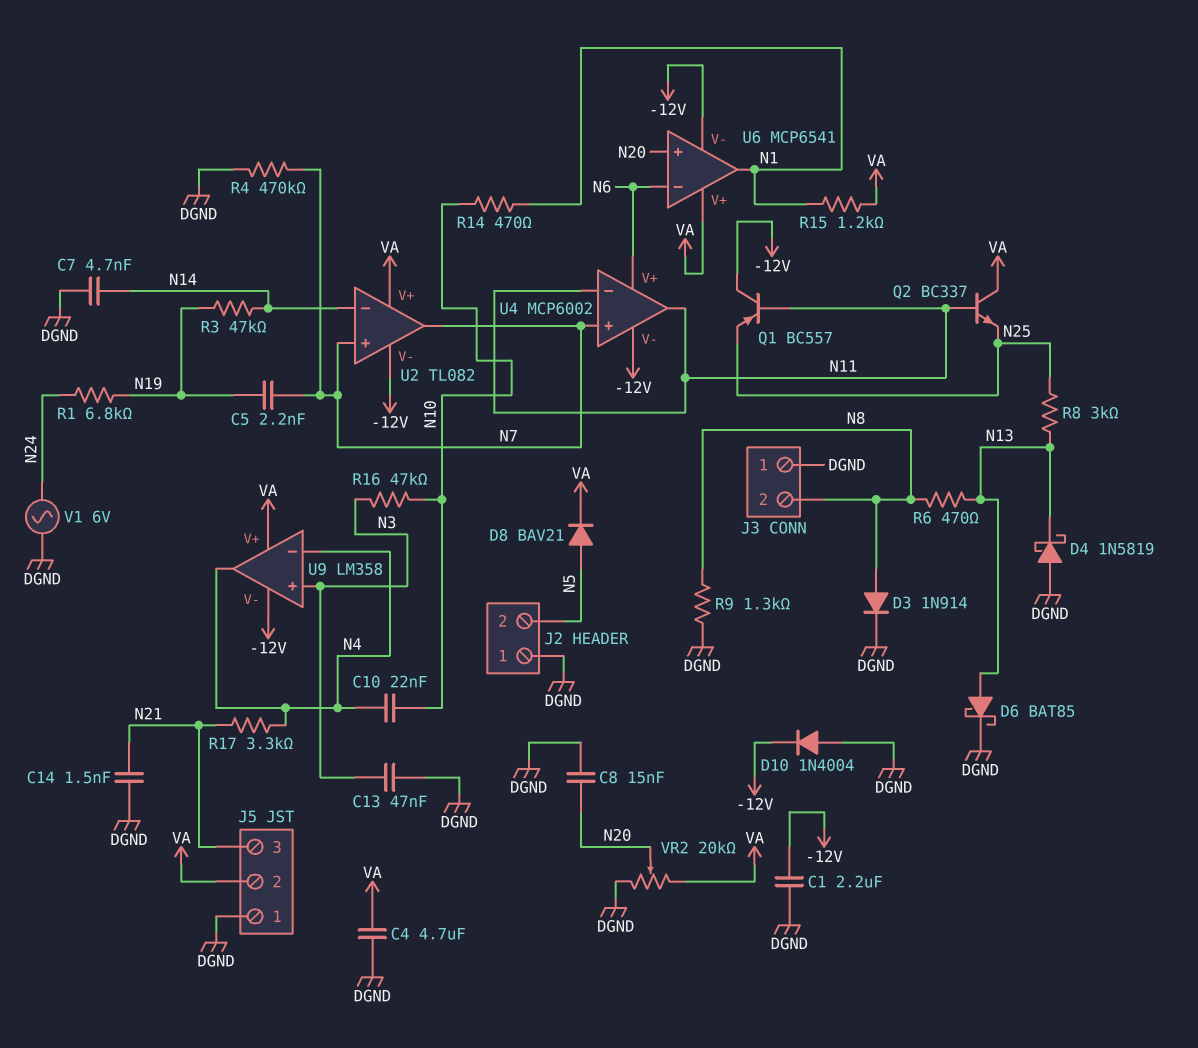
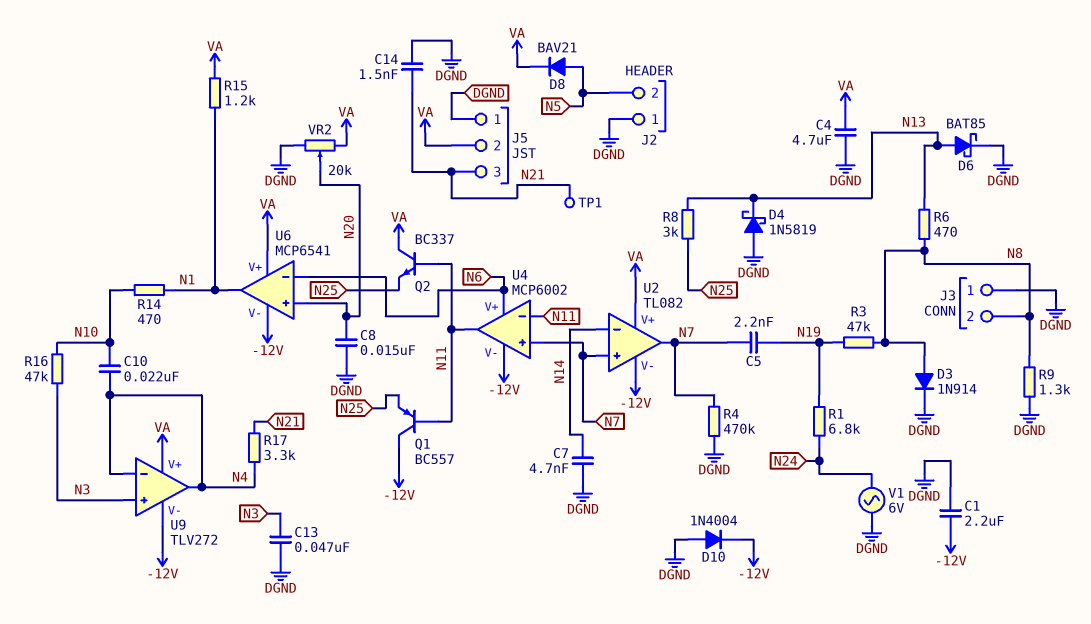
R3: 47k (N14, N19) -> 47k (N8, N19)
TP1: none -> test point (N21)
U9: LM358 -> TLV272

